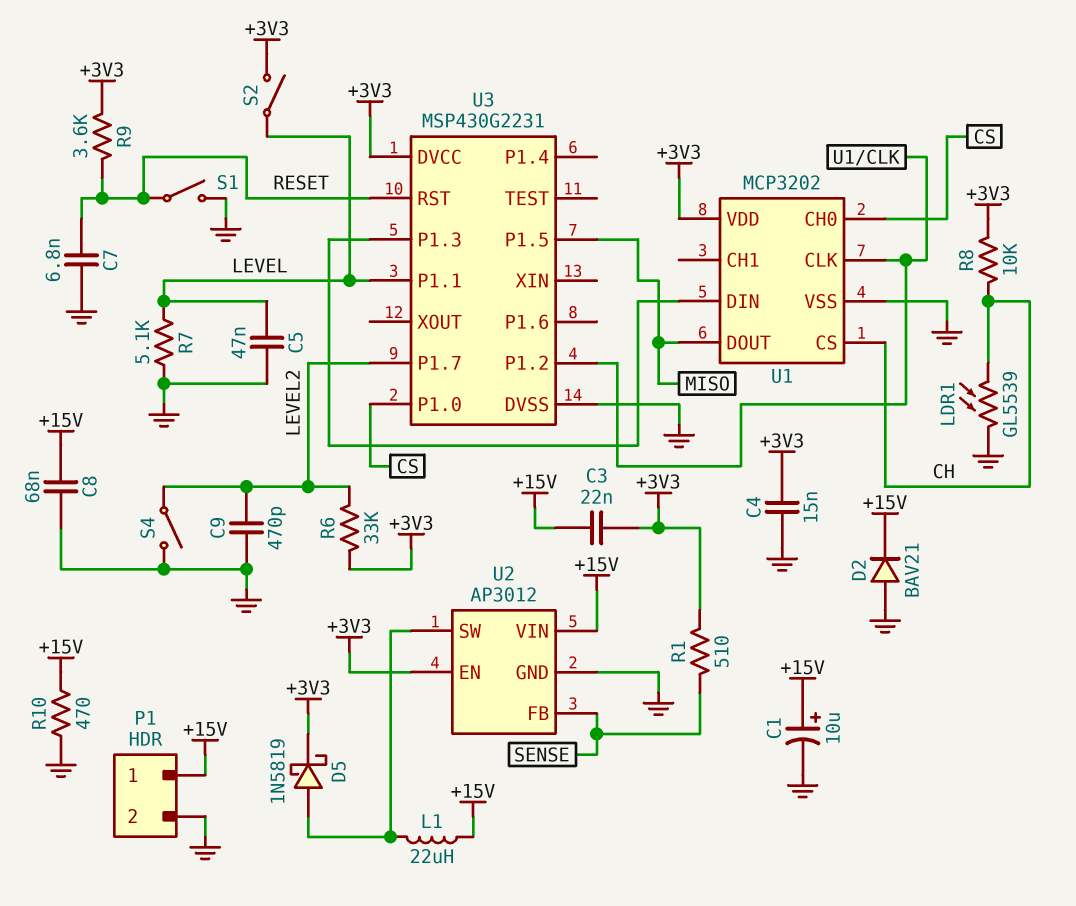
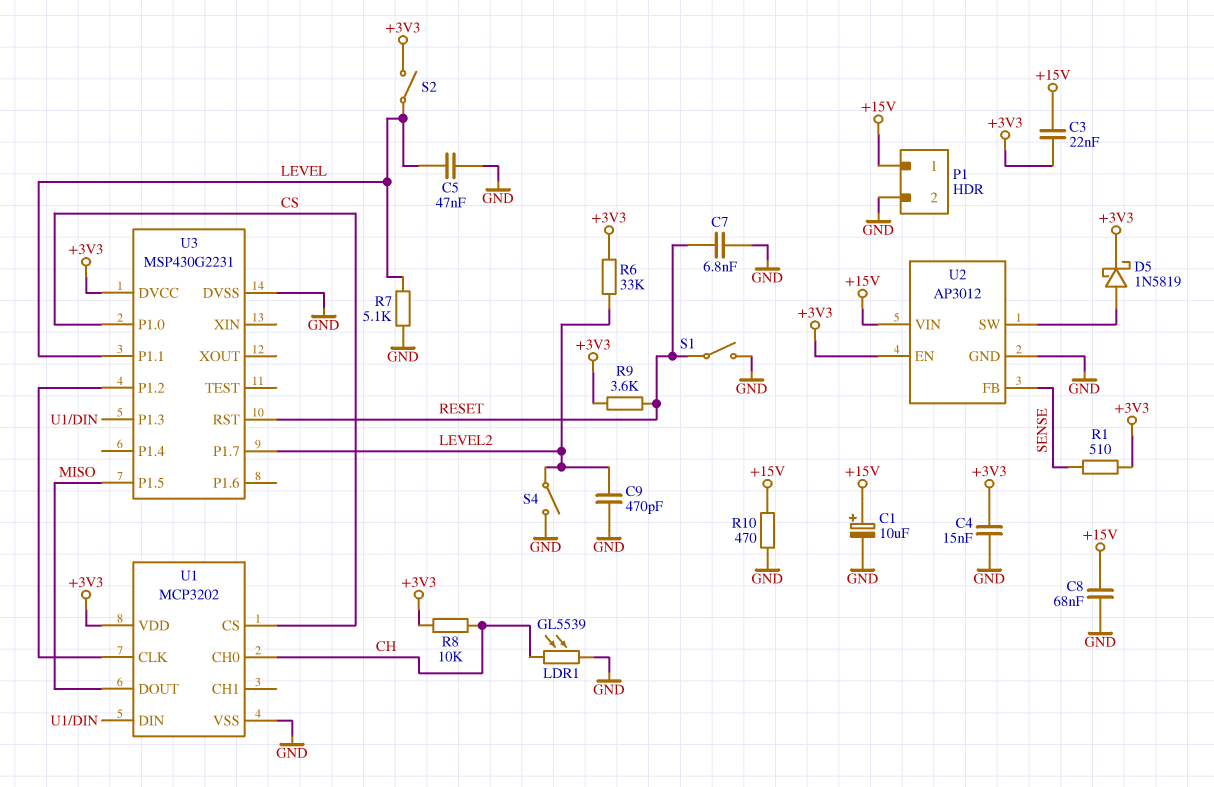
D2: diode BAV21 (A GND, K +15V) -> none
L1: 22uH (+15V, U2/SW) -> none
U1 pin CH0: CS -> CH
U1 pin CS: CH -> CS

